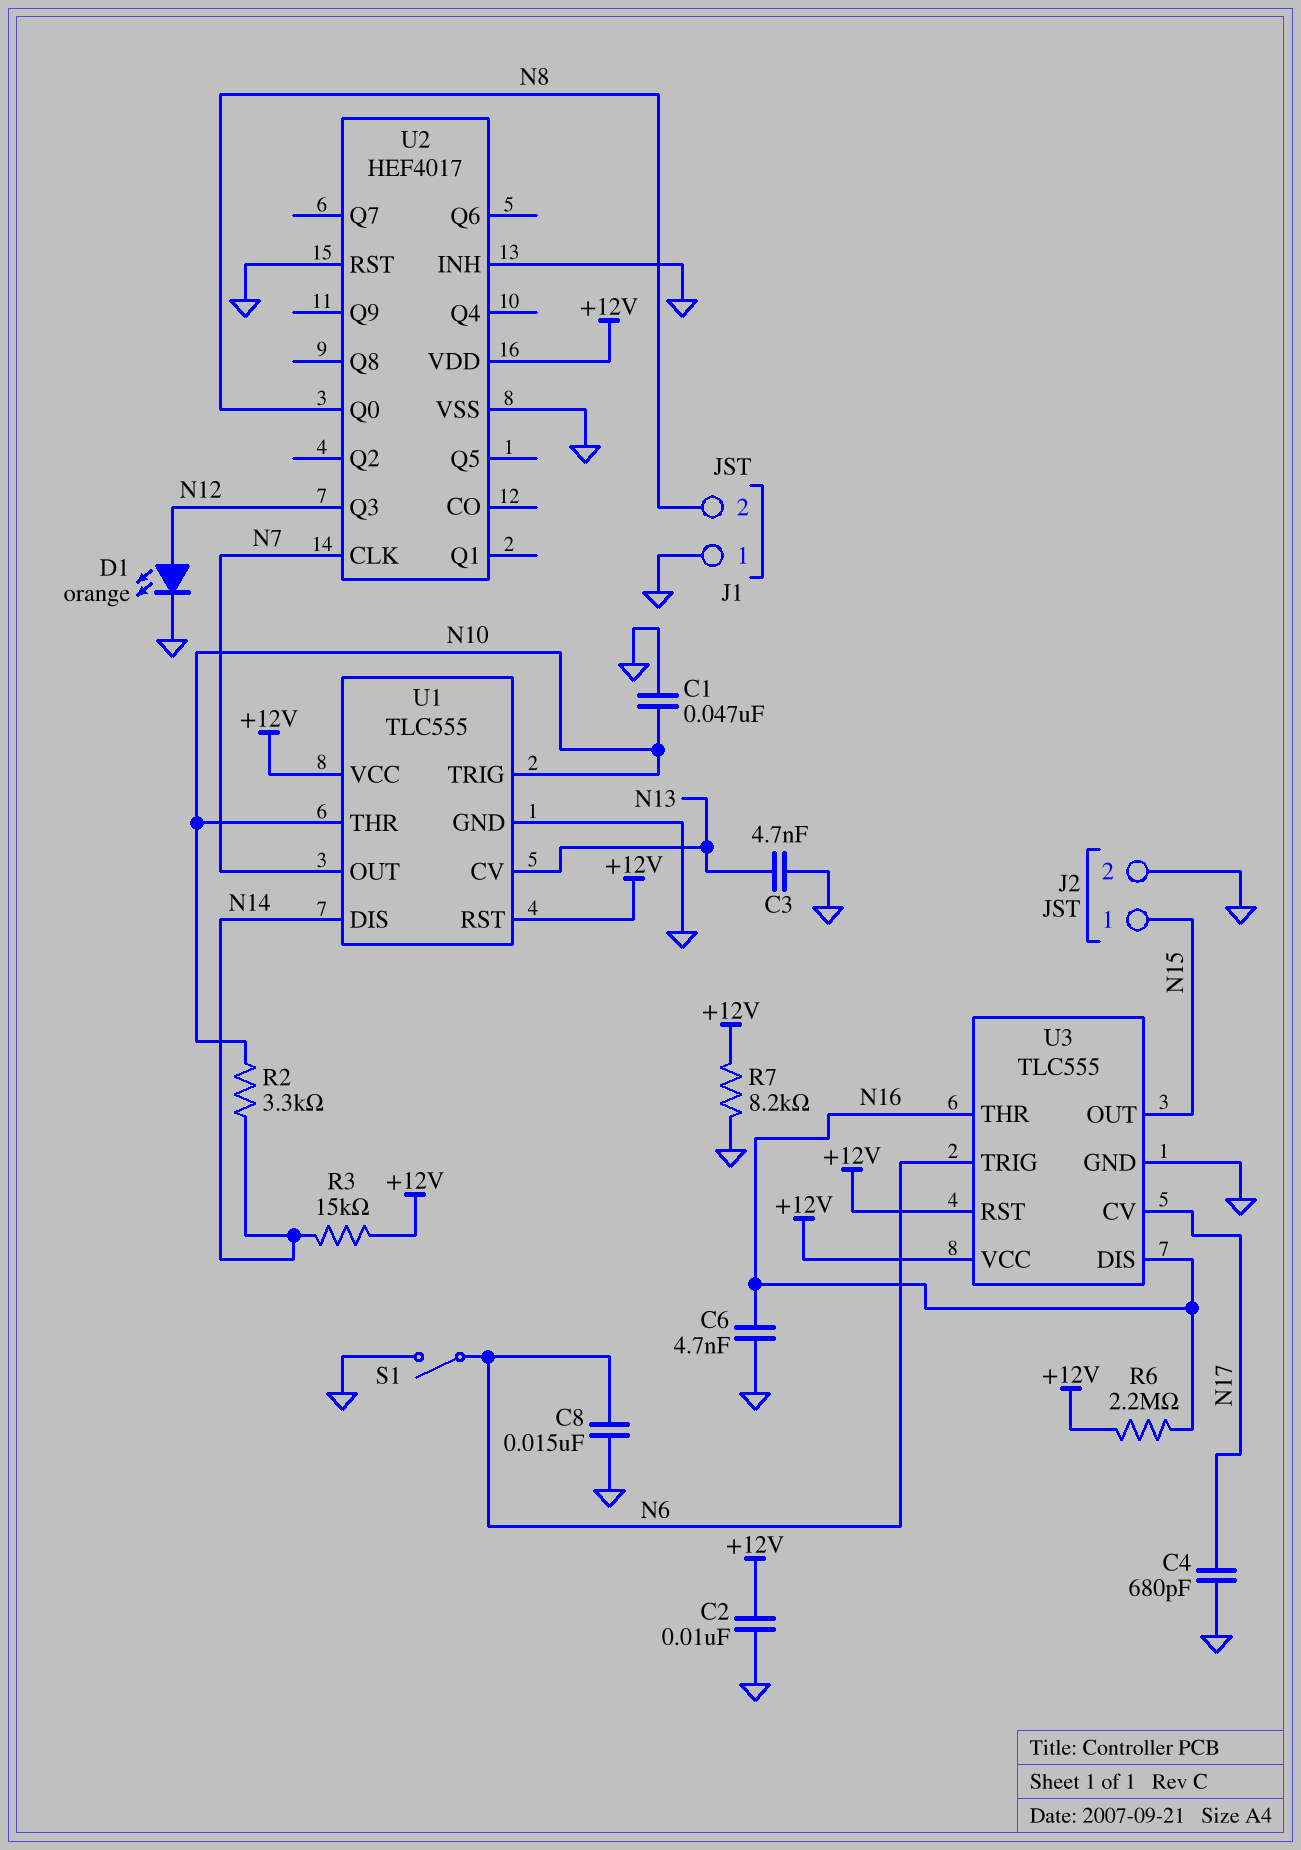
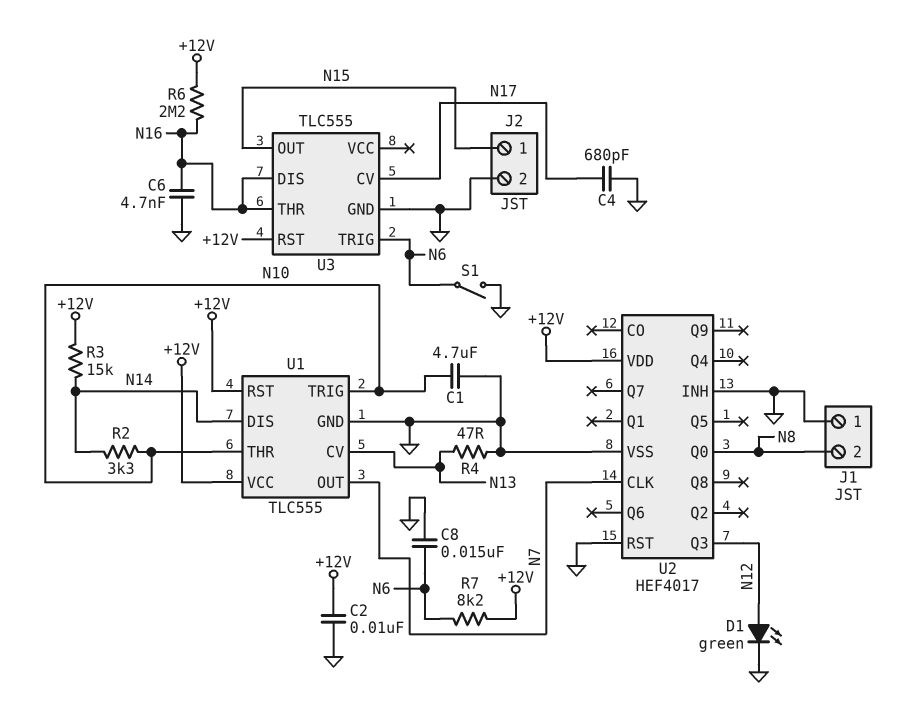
C1: 47nF (GND, N10) -> 4.7uF (GND, N10)
C3: 4.7nF (GND, N13) -> none
D1: LED orange (A N12, K GND) -> LED green (A N12, K GND)
R4: none -> 47 (GND, N13)
R7: 8.2k (+12V, GND) -> 8.2k (+12V, N6)
U3 pin VCC: +12V -> none

